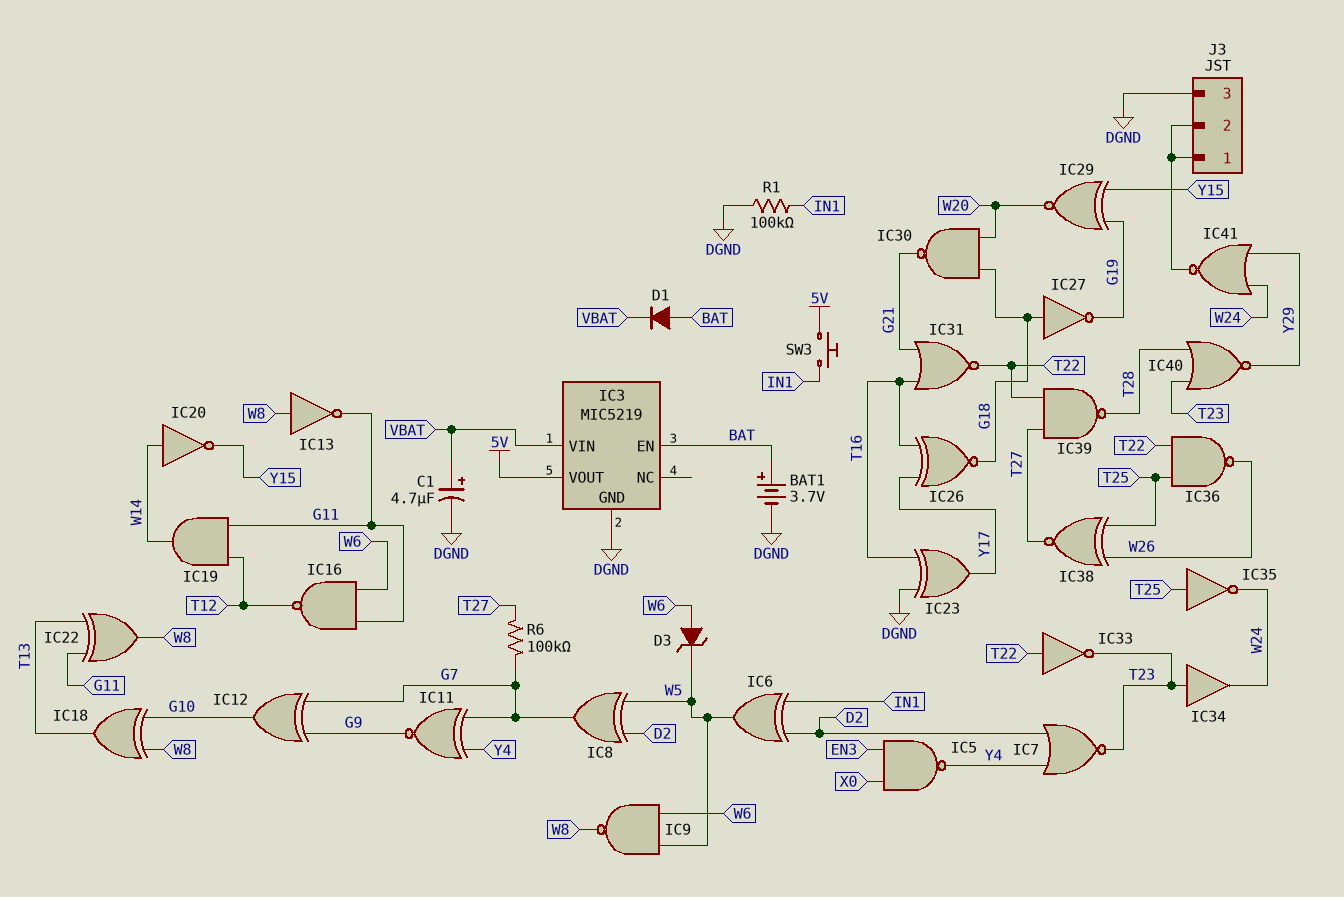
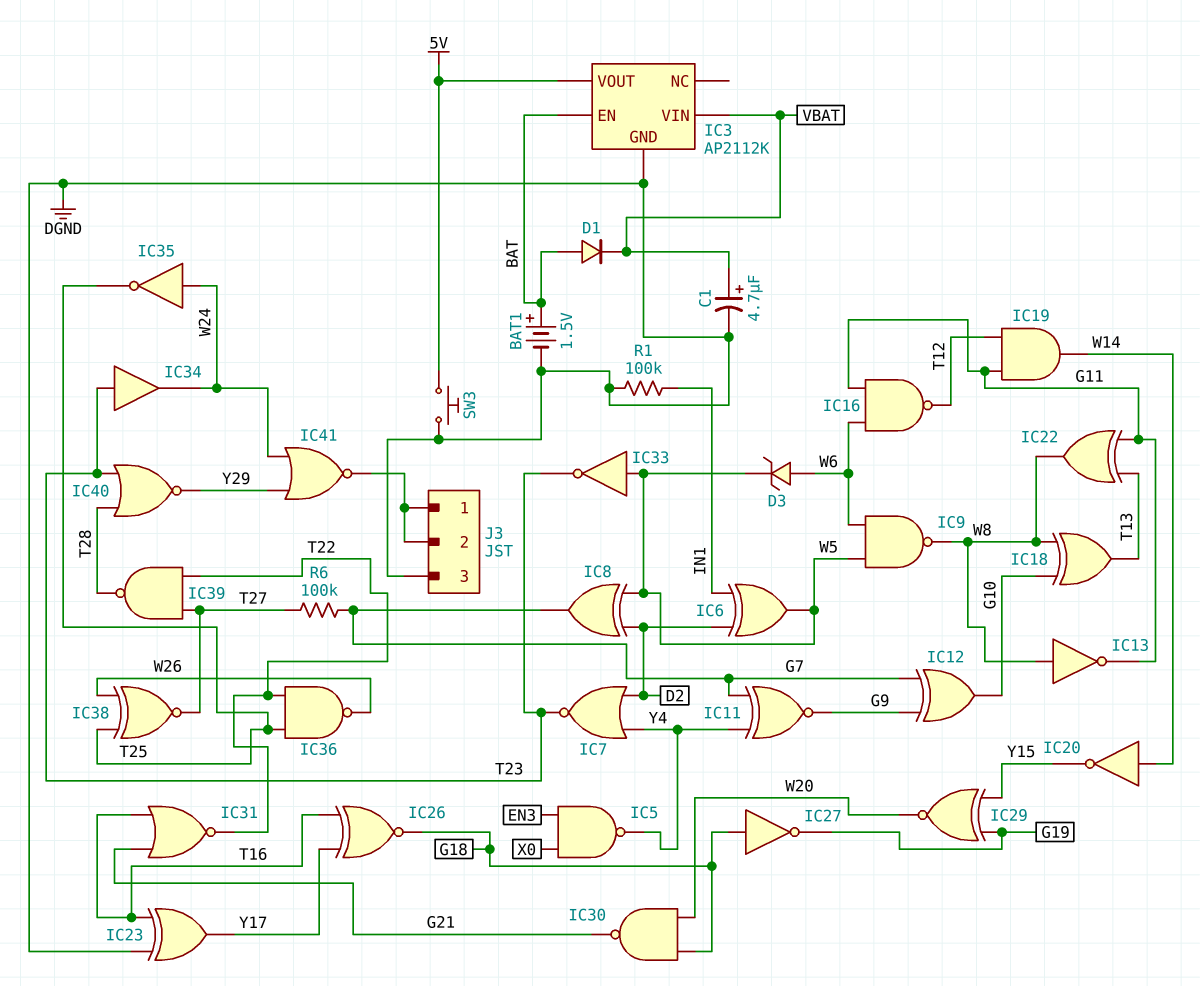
BAT1: 3.7V (plus BAT, minus DGND) -> 1.5V (plus BAT, minus DGND)
IC3: MIC5219 -> AP2112K
IC33: NOT (in T22, out T23) -> NOT (in W5, out T23)
IC35: NOT (in T25, out W24) -> NOT (in W24, out T25)
SW3: button (5V, IN1) -> button (5V, DGND)

